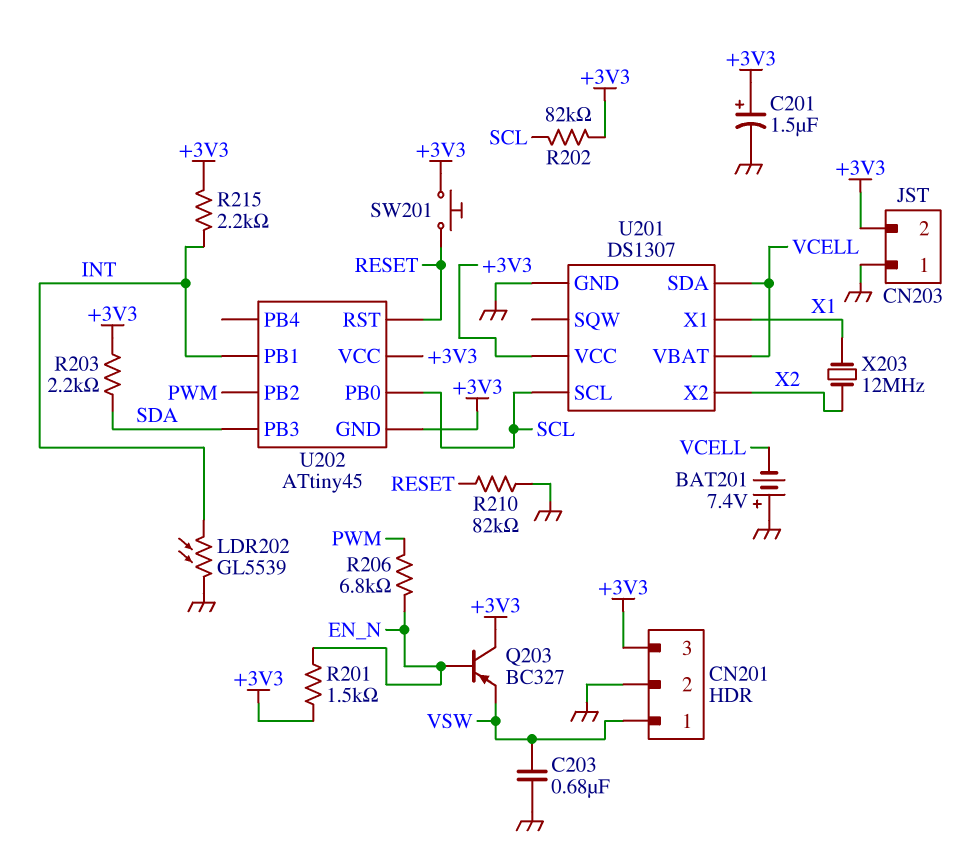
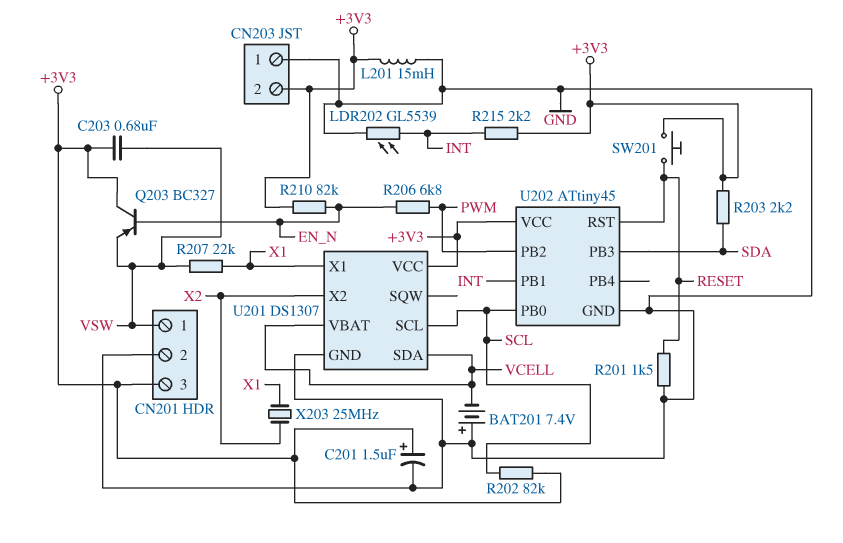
C203: 680nF (GND, VSW) -> 680nF (+3V3, VSW)
L201: none -> 15mH (+3V3, GND)
R201: 1.5k (+3V3, EN_N) -> 1.5k (GND, RESET)
R207: none -> 22k (VSW, X1)
R210: 82k (GND, RESET) -> 82k (+3V3, EN_N)
U202 pin GND: +3V3 -> GND
X203: 12MHz (X1, X2) -> 25MHz (X1, X2)

